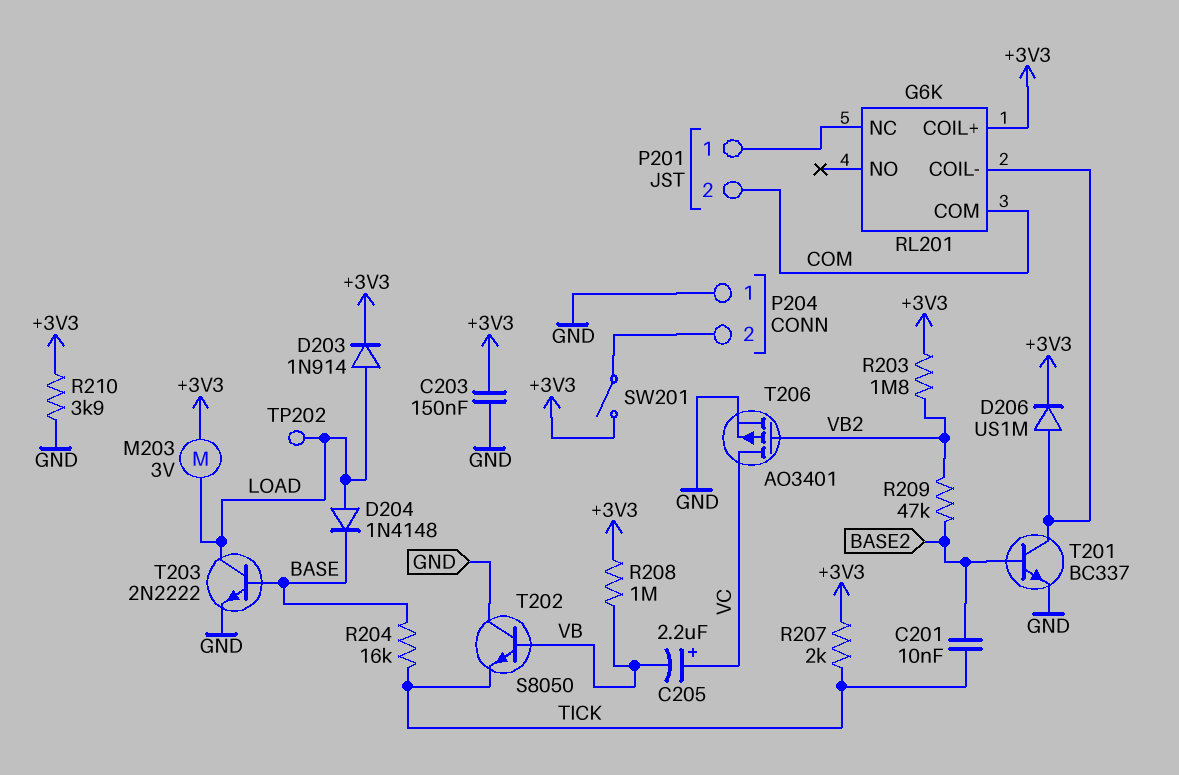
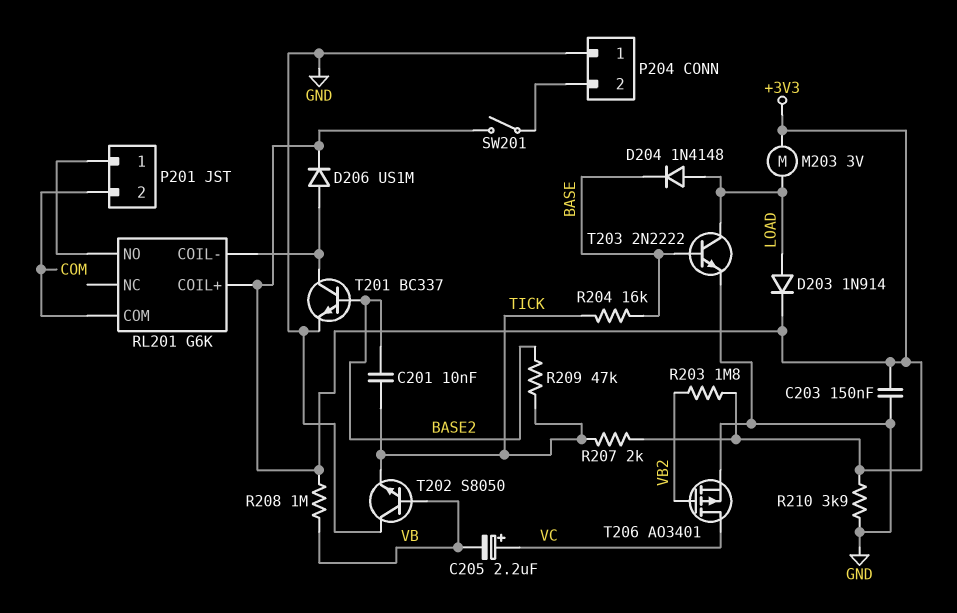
R209: 47k (BASE2, VB2) -> 47k (BASE2, TICK)
RL201 pin NC: P201/1 -> none
RL201 pin NO: none -> P201/1
TP202: test point (LOAD) -> none

